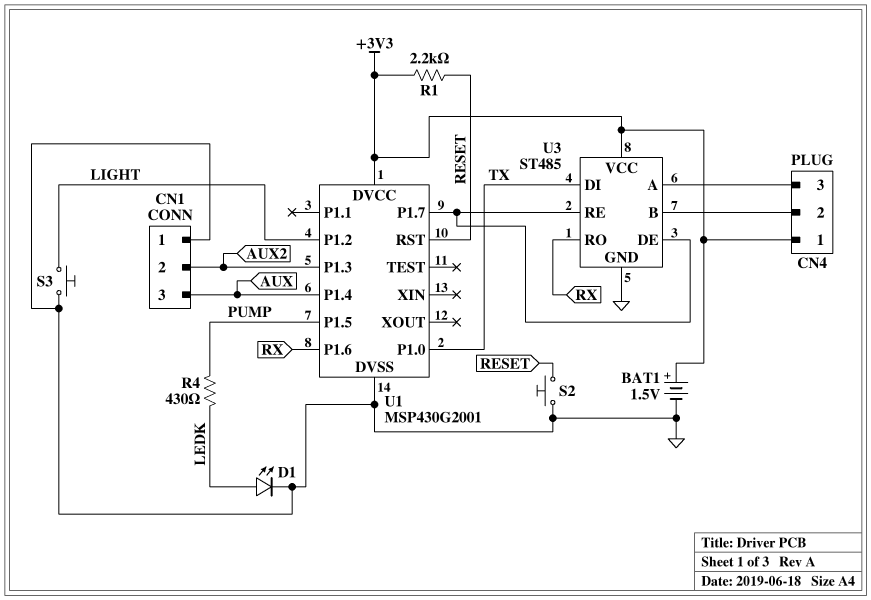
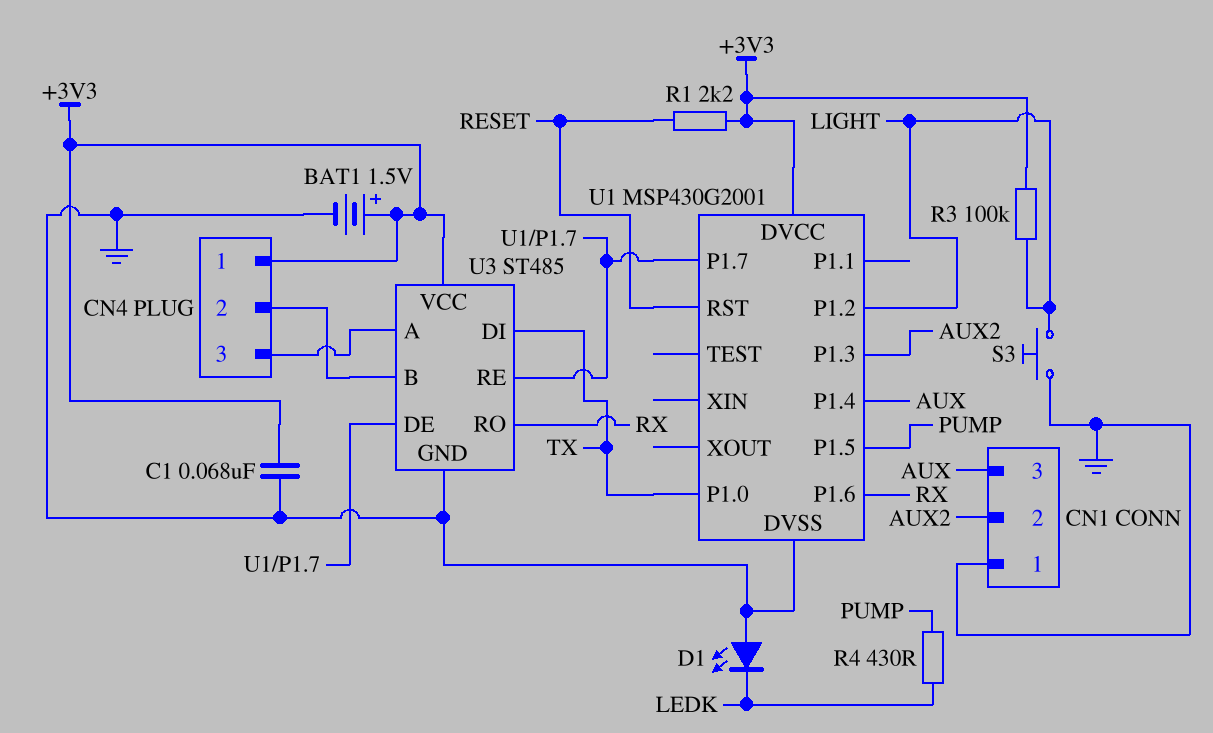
C1: none -> 68nF (+3V3, GND)
D1: LED (A LEDK, K GND) -> LED (A GND, K LEDK)
R3: none -> 100k (+3V3, LIGHT)
S2: button (GND, RESET) -> none

